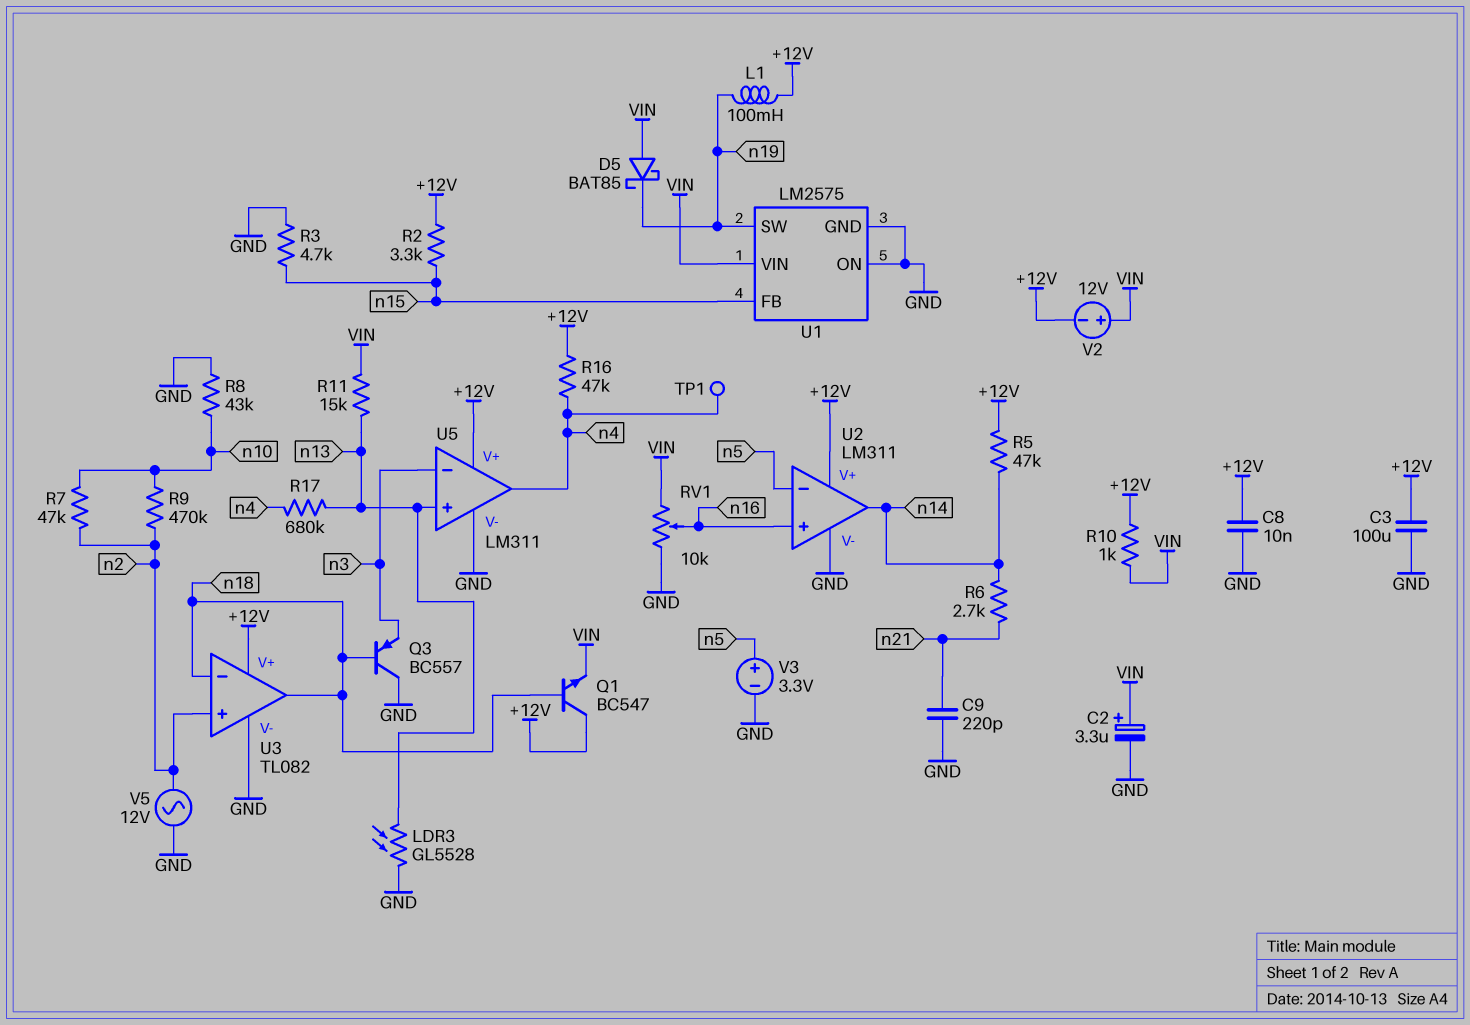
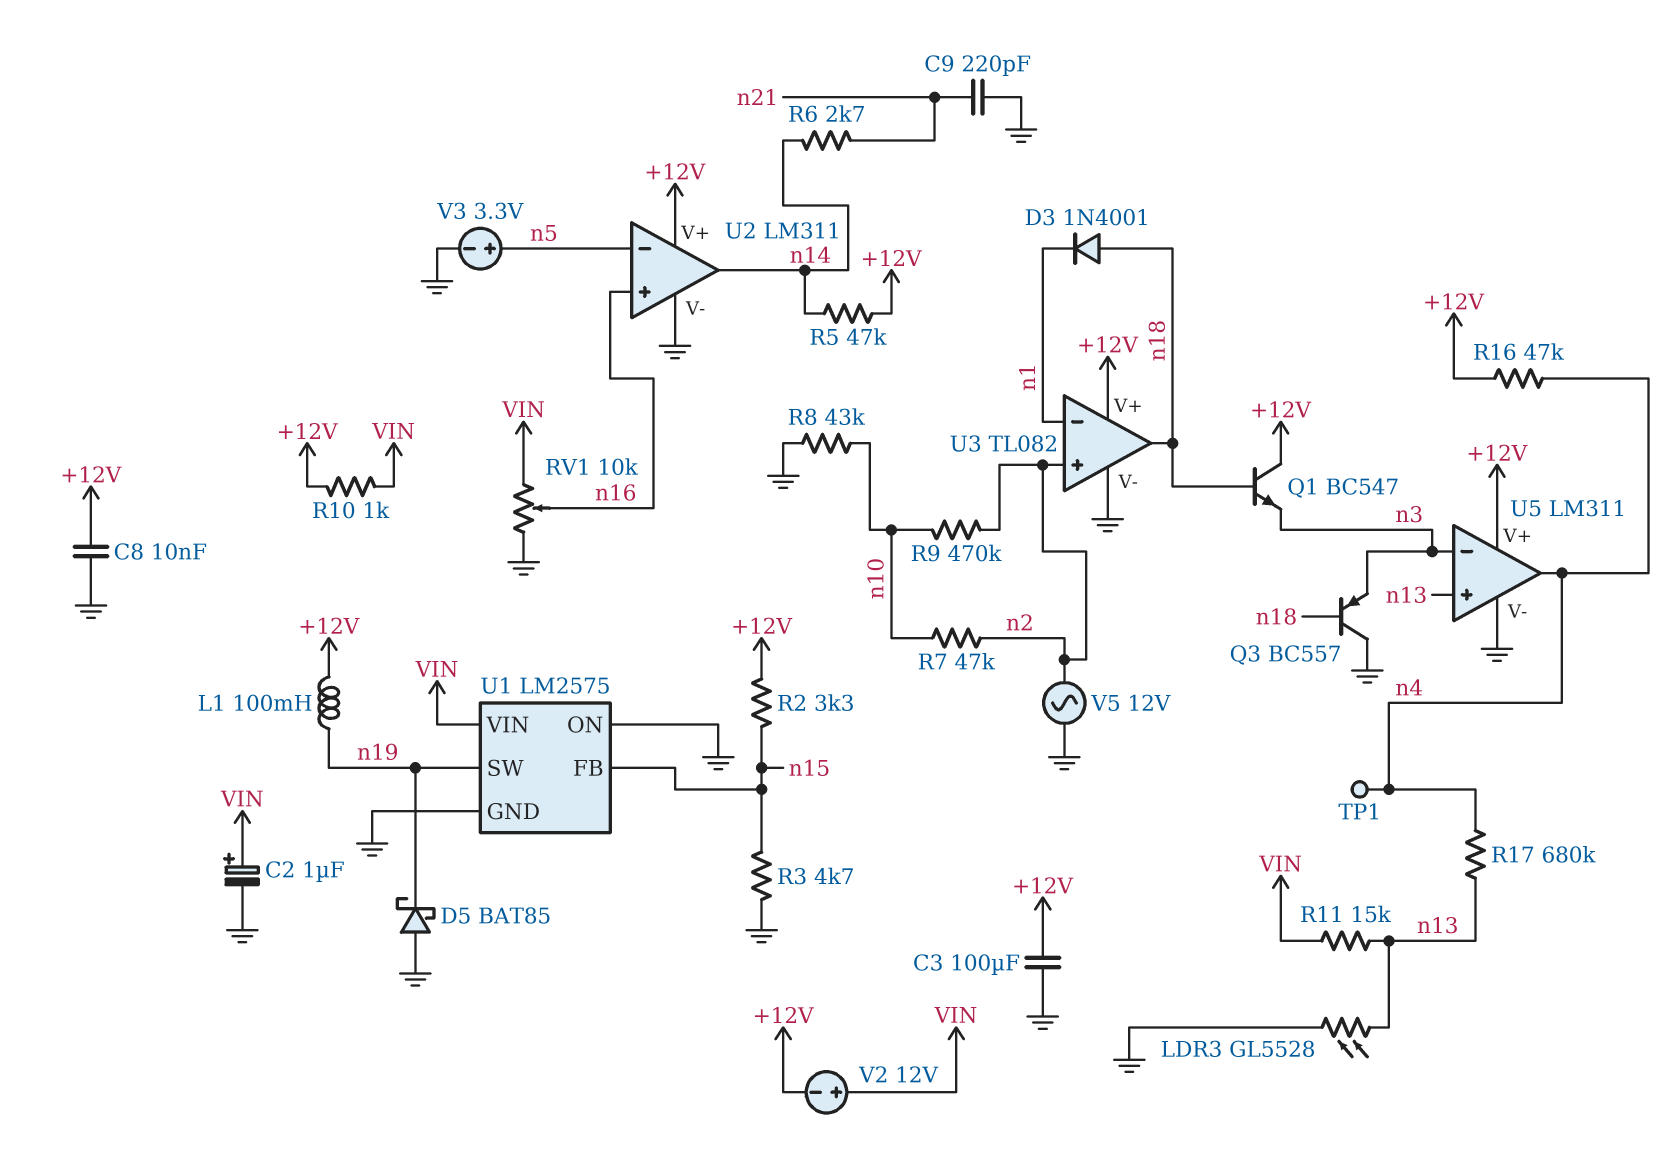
C2: 3.3uF (plus VIN, minus GND) -> 1uF (plus VIN, minus GND)
D3: none -> diode 1N4001 (A n18, K n1)
D5: schottky BAT85 (A VIN, K n19) -> schottky BAT85 (A GND, K n19)
Q1: NPN BC547 (B n18, C +12V, E VIN) -> NPN BC547 (B n18, C +12V, E n3)
U3 pin in-: n18 -> n1

